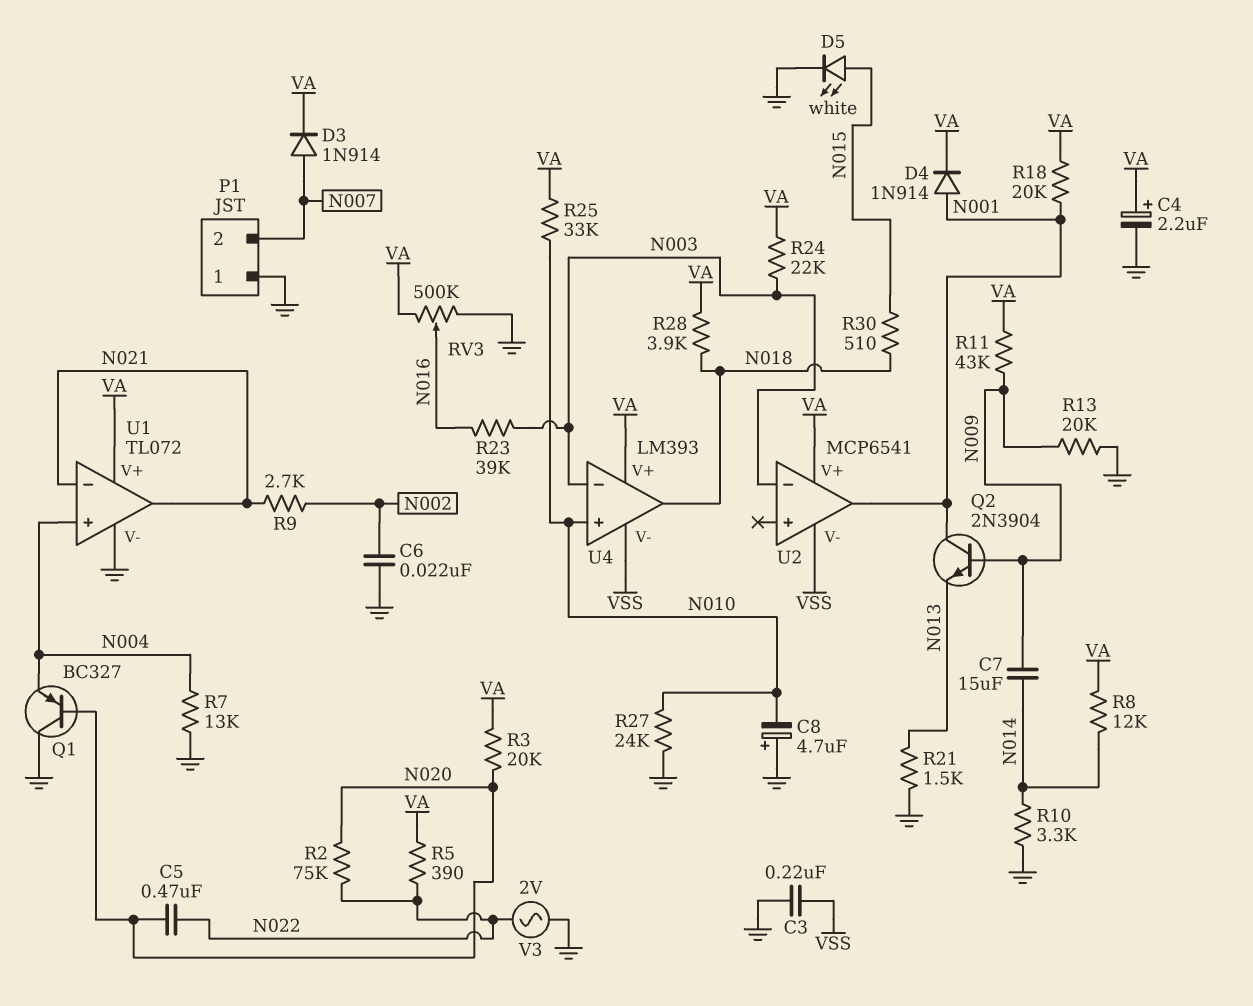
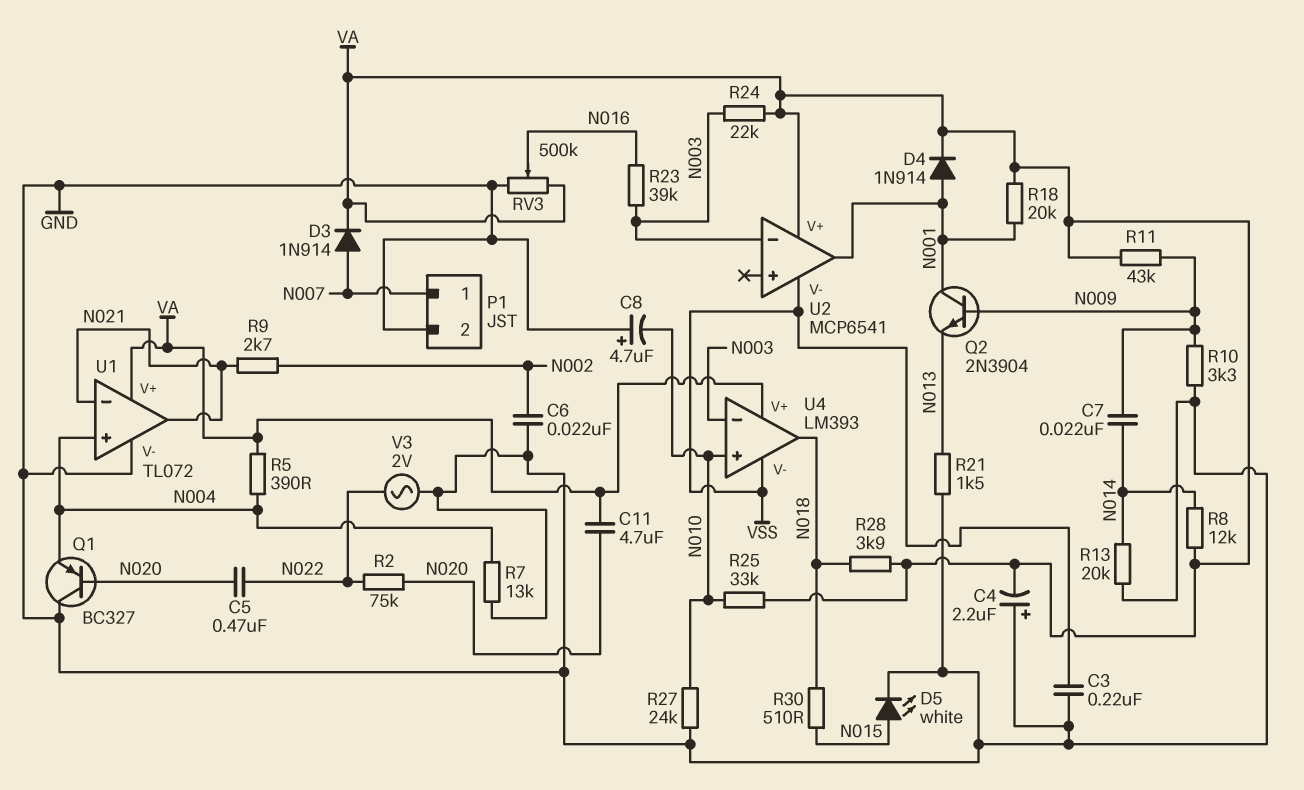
C4: 2.2uF (plus VA, minus GND) -> 2.2uF (plus GND, minus VA)
C7: 15uF (N009, N014) -> 22nF (N009, N014)
C11: none -> 4.7uF (N020, VA)
P1 pin 1: GND -> N007
P1 pin 2: N007 -> GND
R3: 20k (N020, VA) -> none
R5: 390 (N022, VA) -> 390 (N004, VA)
R10: 3.3k (GND, N014) -> 3.3k (GND, N009)
R13: 20k (GND, N009) -> 20k (GND, N014)

